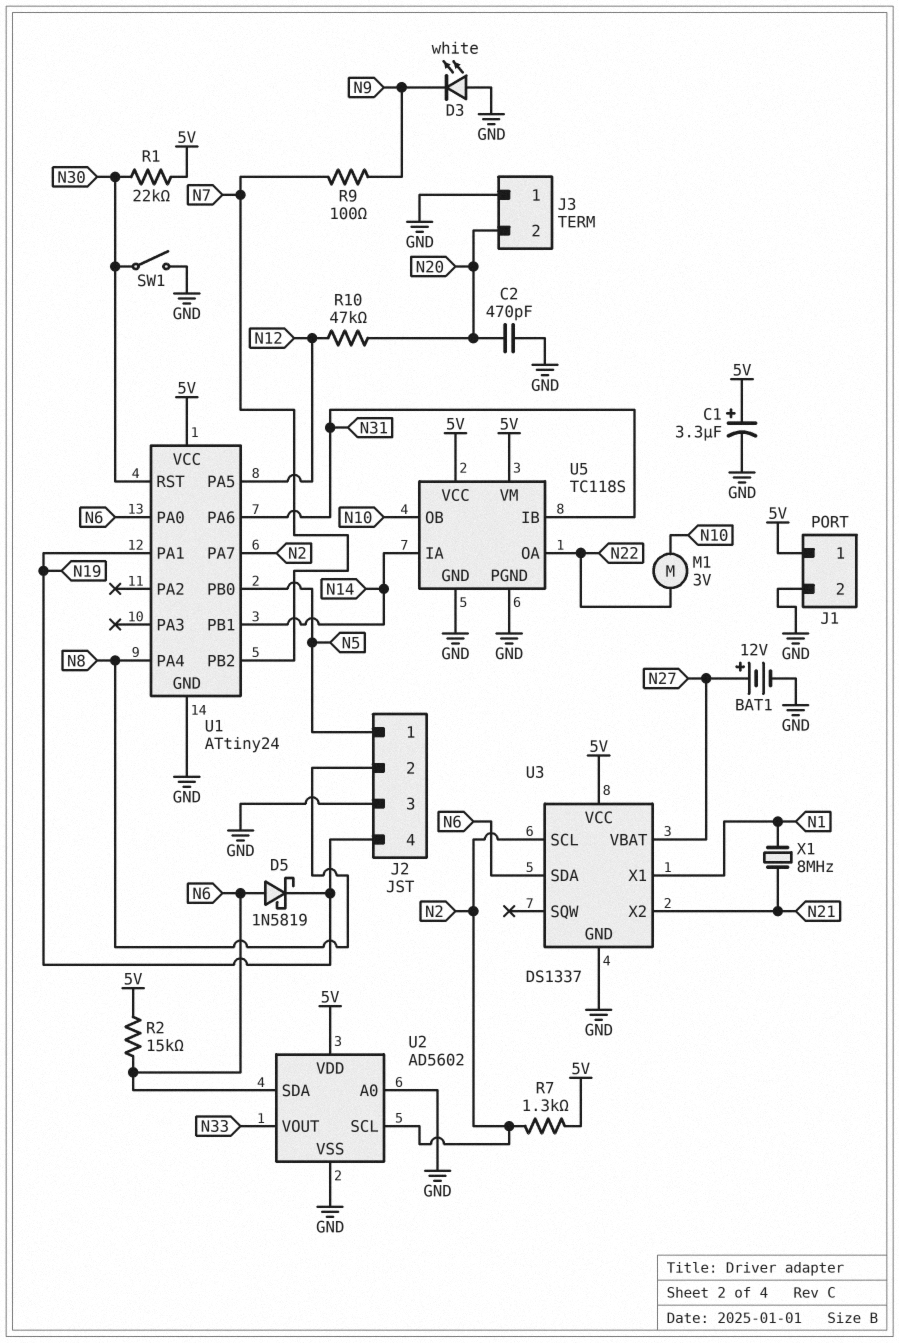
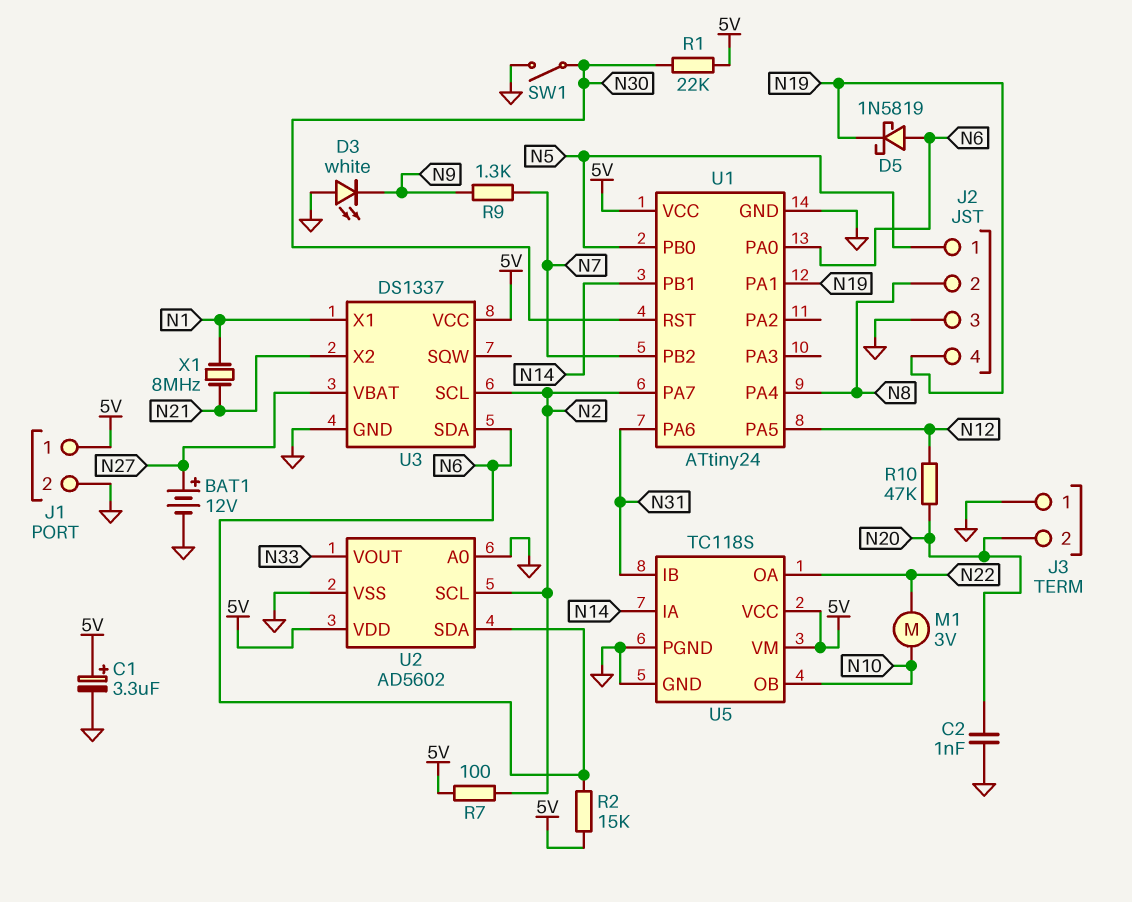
C2: 470pF (GND, N20) -> 1nF (GND, N20)
R7: 1.3k (5V, N2) -> 100 (5V, N2)
R9: 100 (N7, N9) -> 1.3k (N7, N9)

